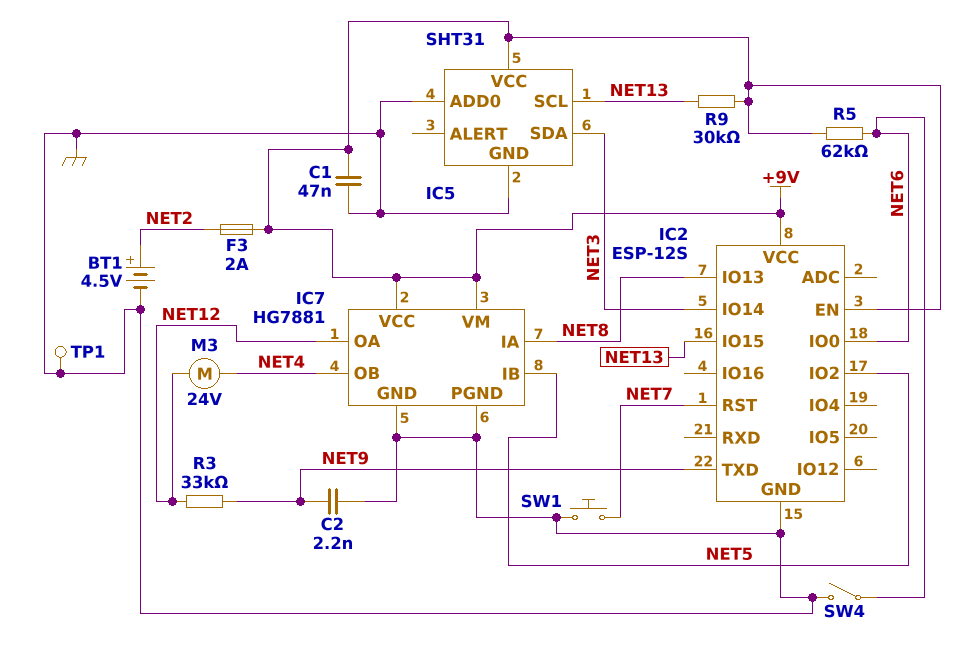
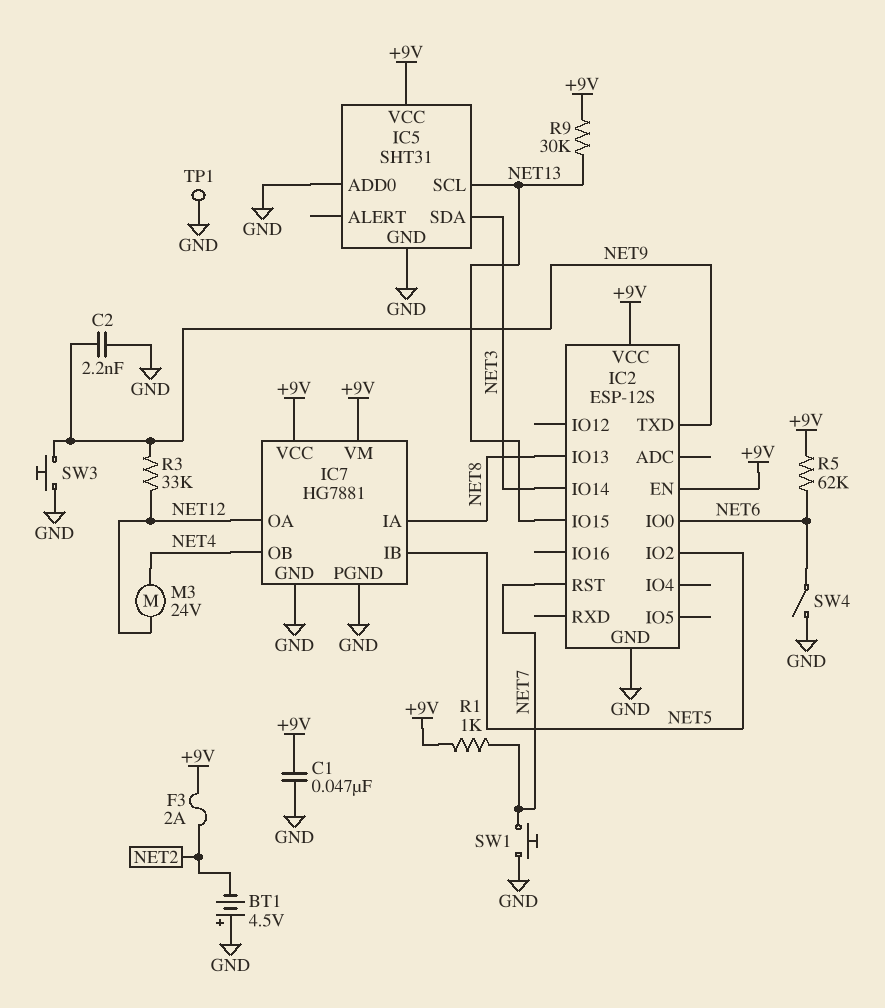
BT1: 4.5V (plus NET2, minus GND) -> 4.5V (plus GND, minus NET2)
R1: none -> 1k (+9V, NET7)
SW3: none -> button (GND, NET9)

